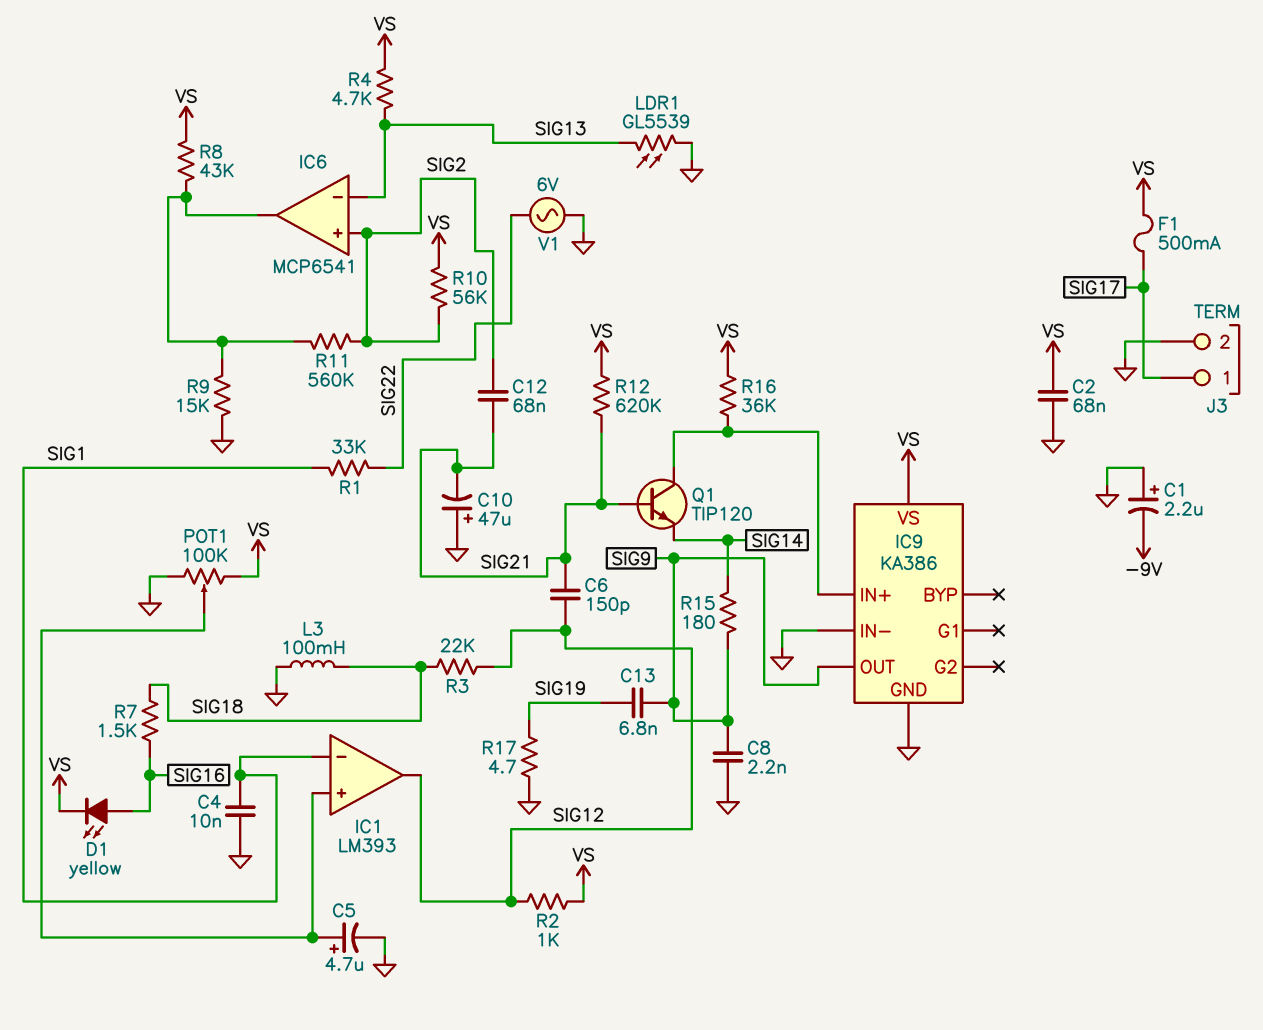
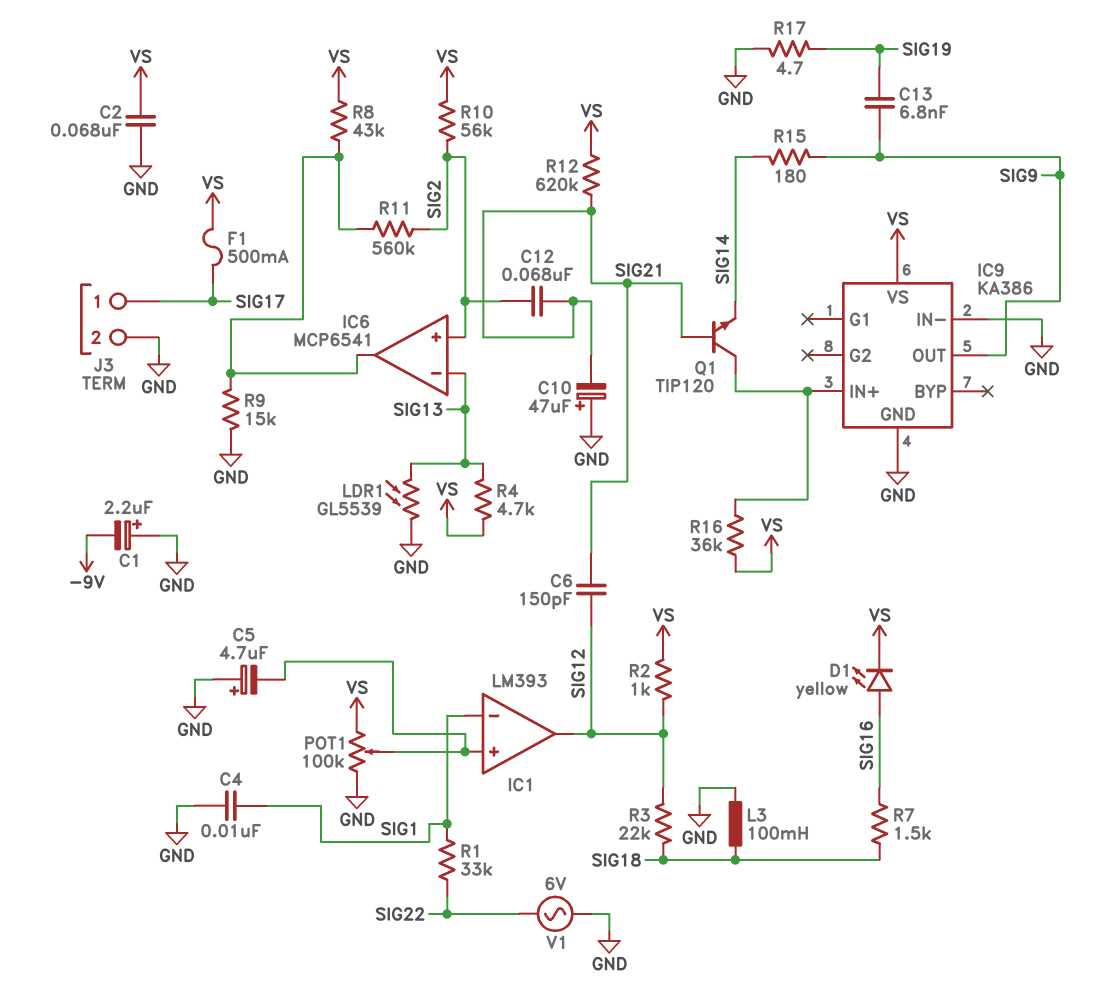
C5: 4.7uF (plus IC1/in+, minus GND) -> 4.7uF (plus GND, minus IC1/in+)
C8: 2.2nF (GND, SIG9) -> none

